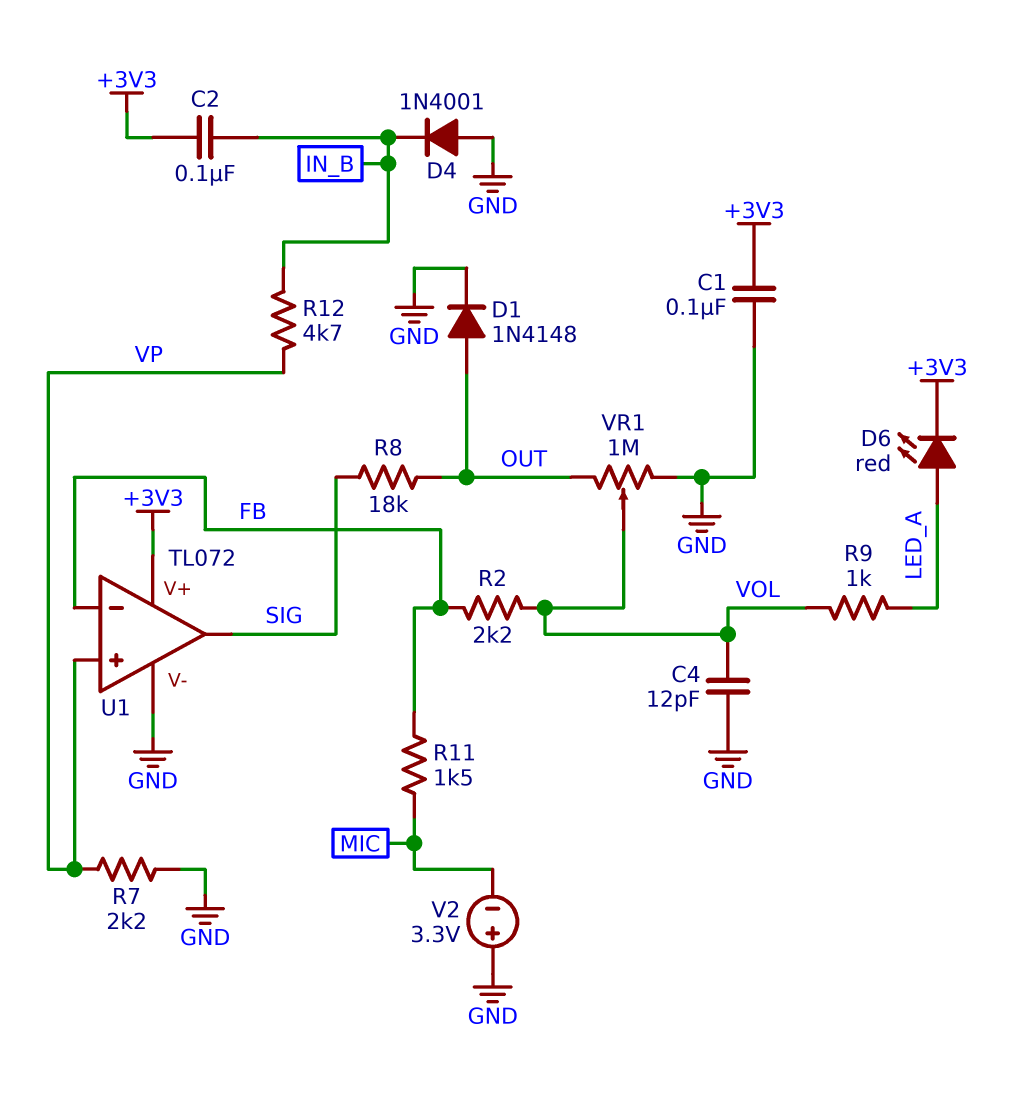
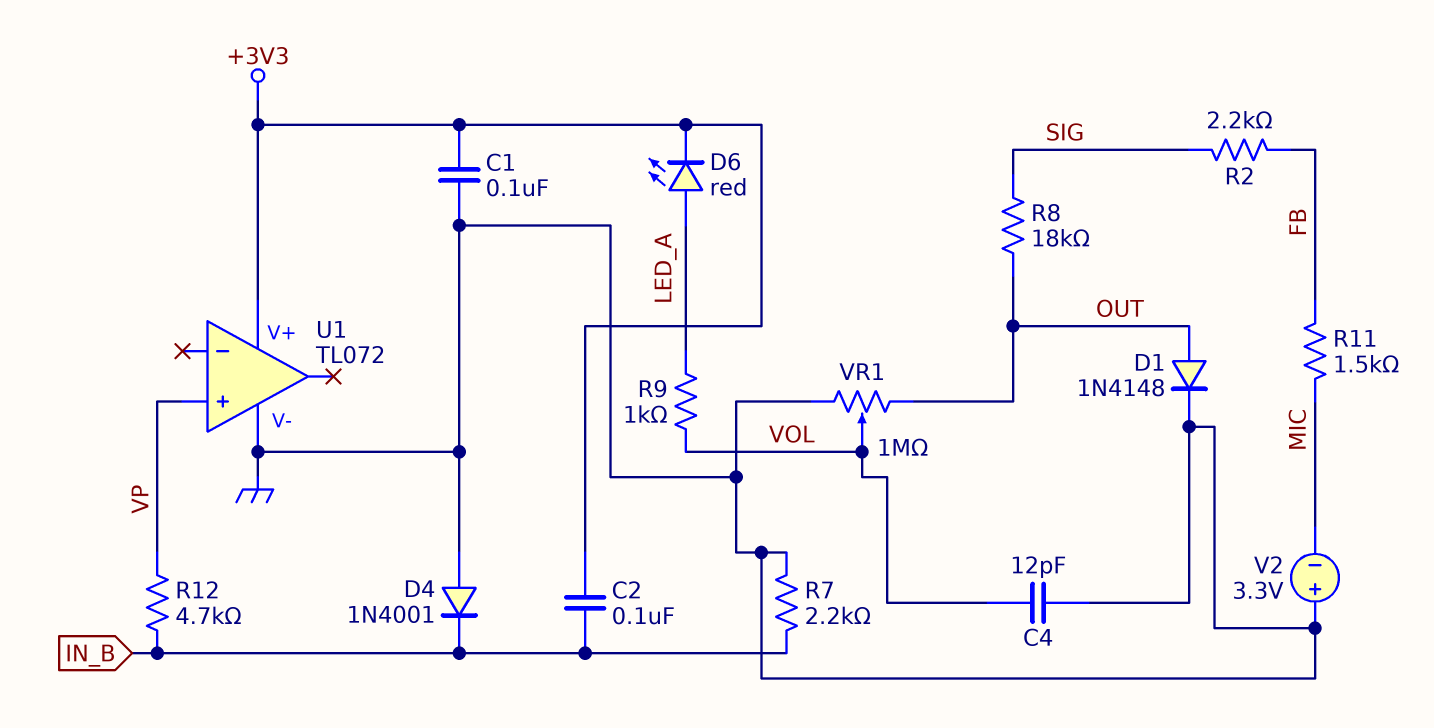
R2: 2.2k (FB, VOL) -> 2.2k (FB, SIG)
R7: 2.2k (GND, VP) -> 2.2k (GND, IN_B)
U1 pin in-: FB -> none
U1 pin out: SIG -> none

